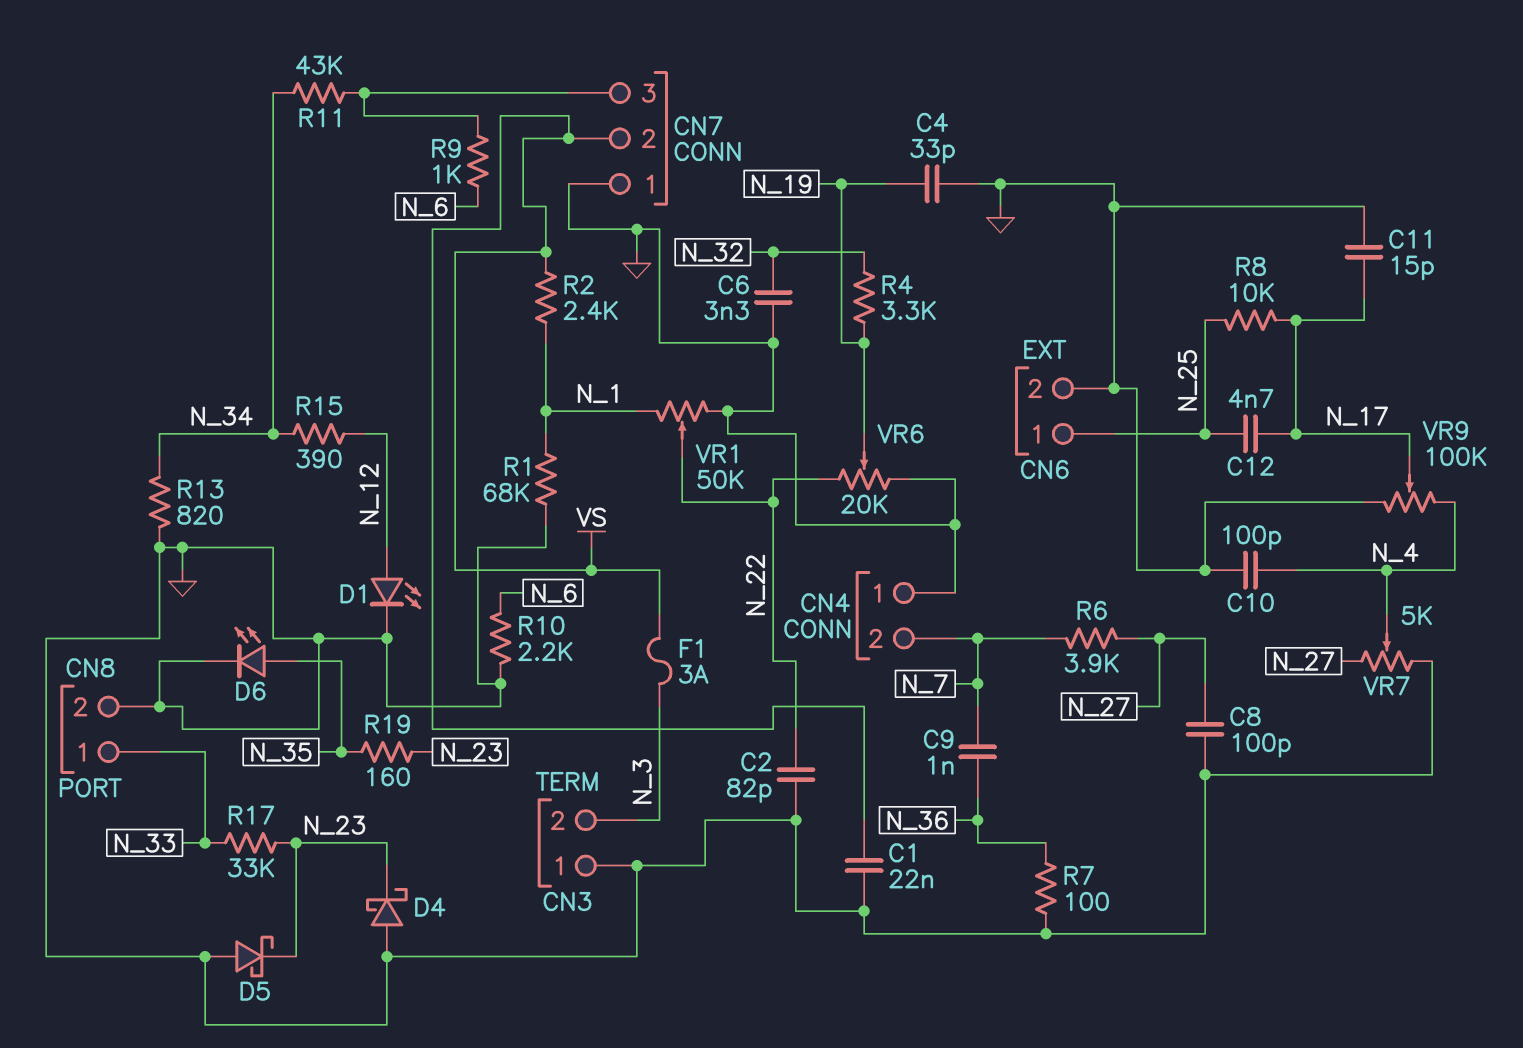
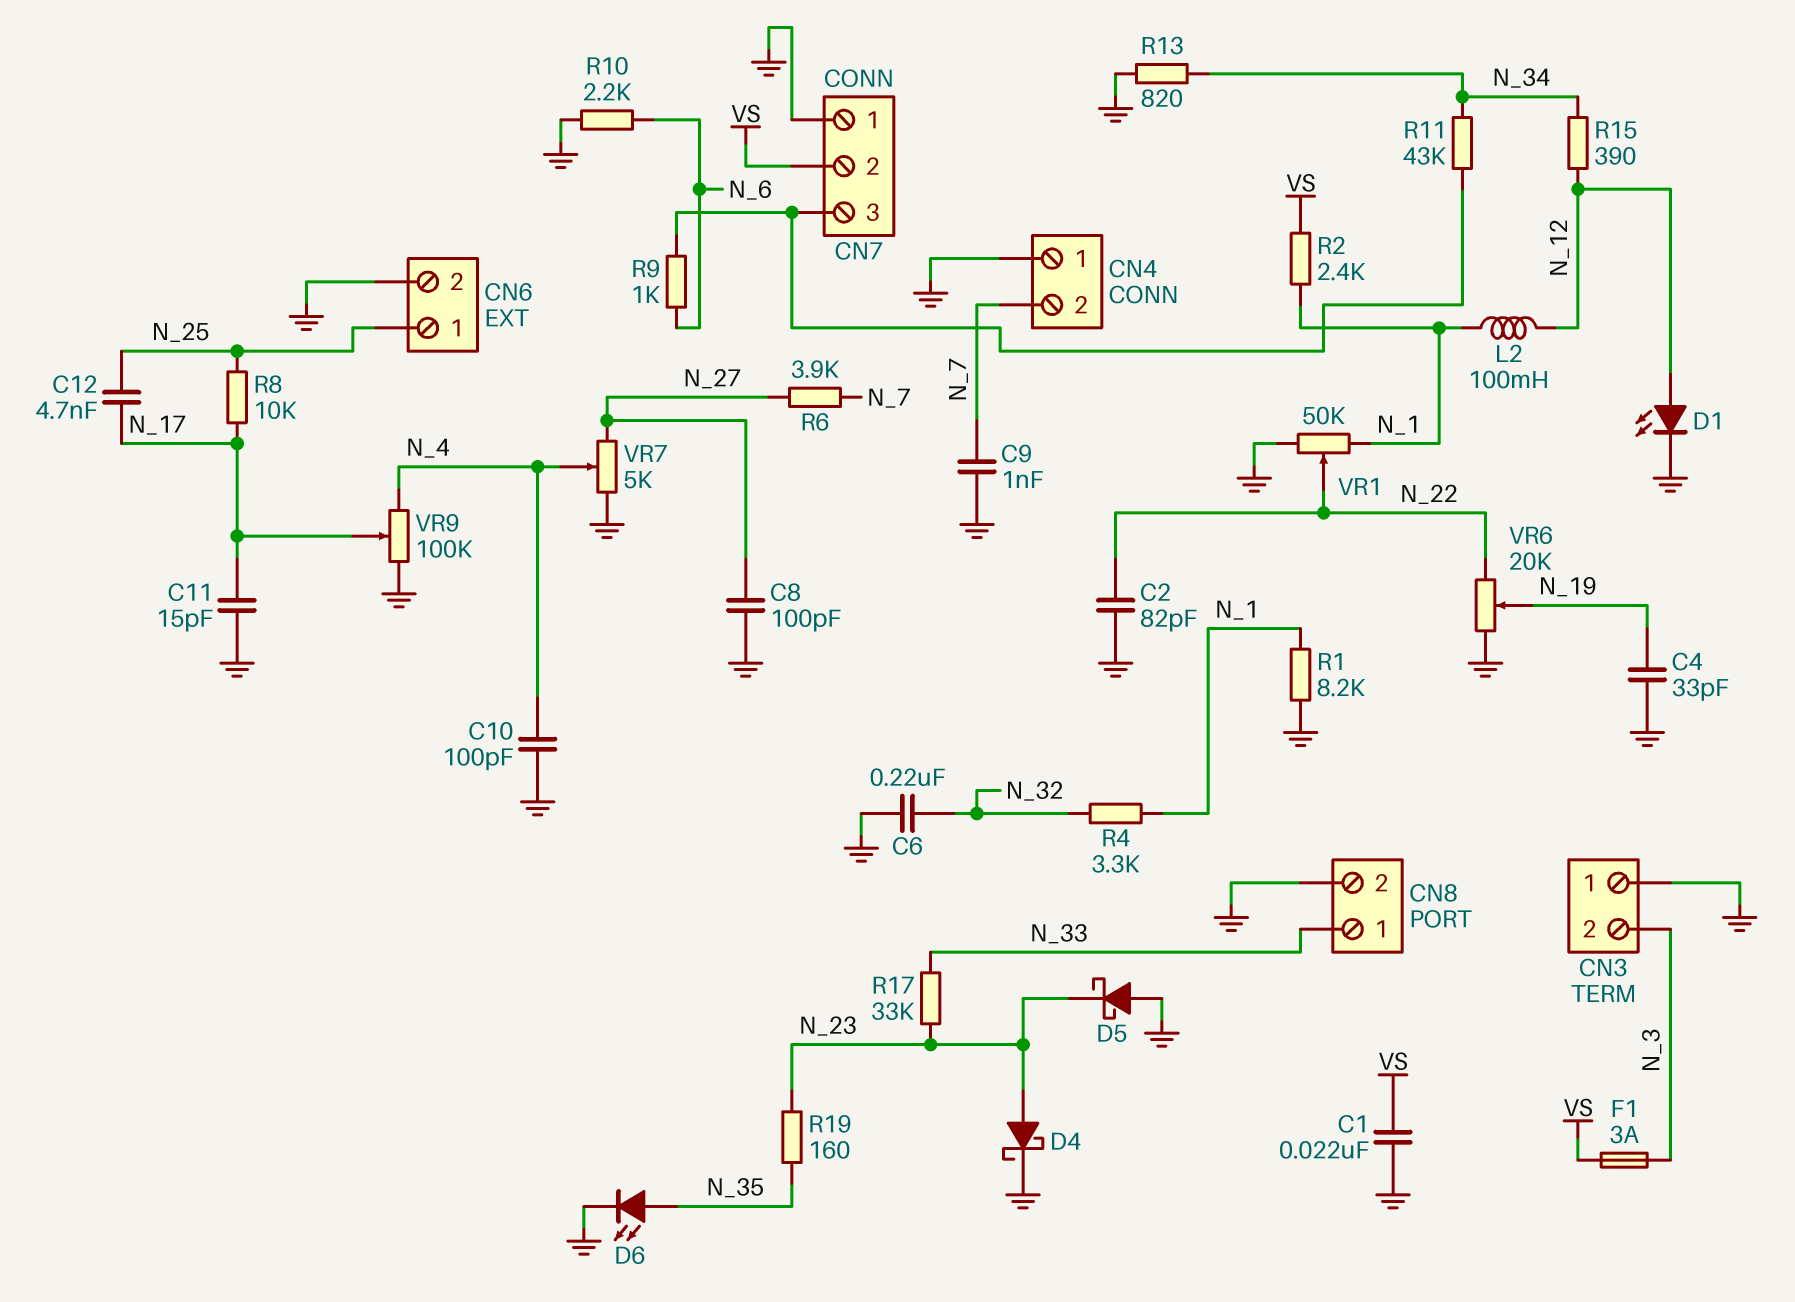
C6: 3.3nF (GND, N_32) -> 220nF (GND, N_32)
C9: 1nF (N_7, N_36) -> 1nF (GND, N_7)
D4: schottky (A GND, K N_23) -> schottky (A N_23, K GND)
L2: none -> 100mH (N_1, N_12)
R1: 68k (GND, N_1) -> 8.2k (GND, N_1)
R4: 3.3k (N_19, N_32) -> 3.3k (N_1, N_32)
R7: 100 (GND, N_36) -> none

